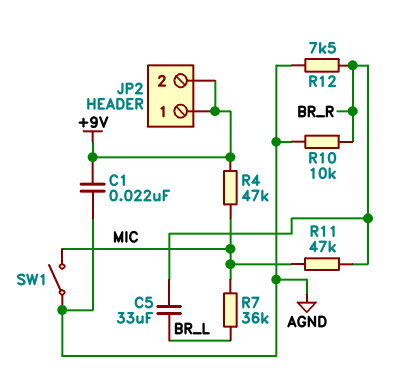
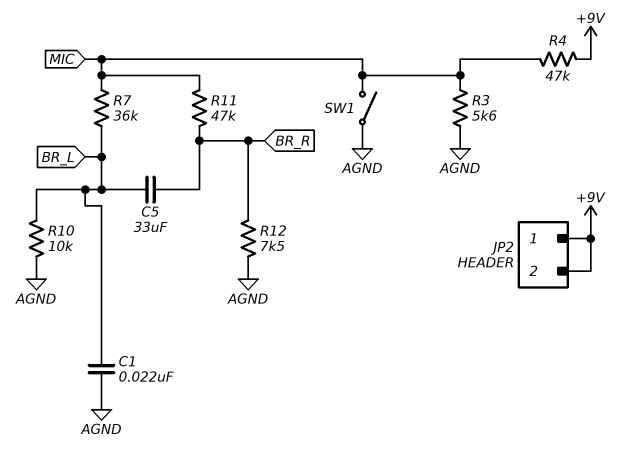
C1: 22nF (+9V, AGND) -> 22nF (AGND, BR_L)
R3: none -> 5.6k (AGND, MIC)
R10: 10k (AGND, BR_R) -> 10k (AGND, BR_L)

